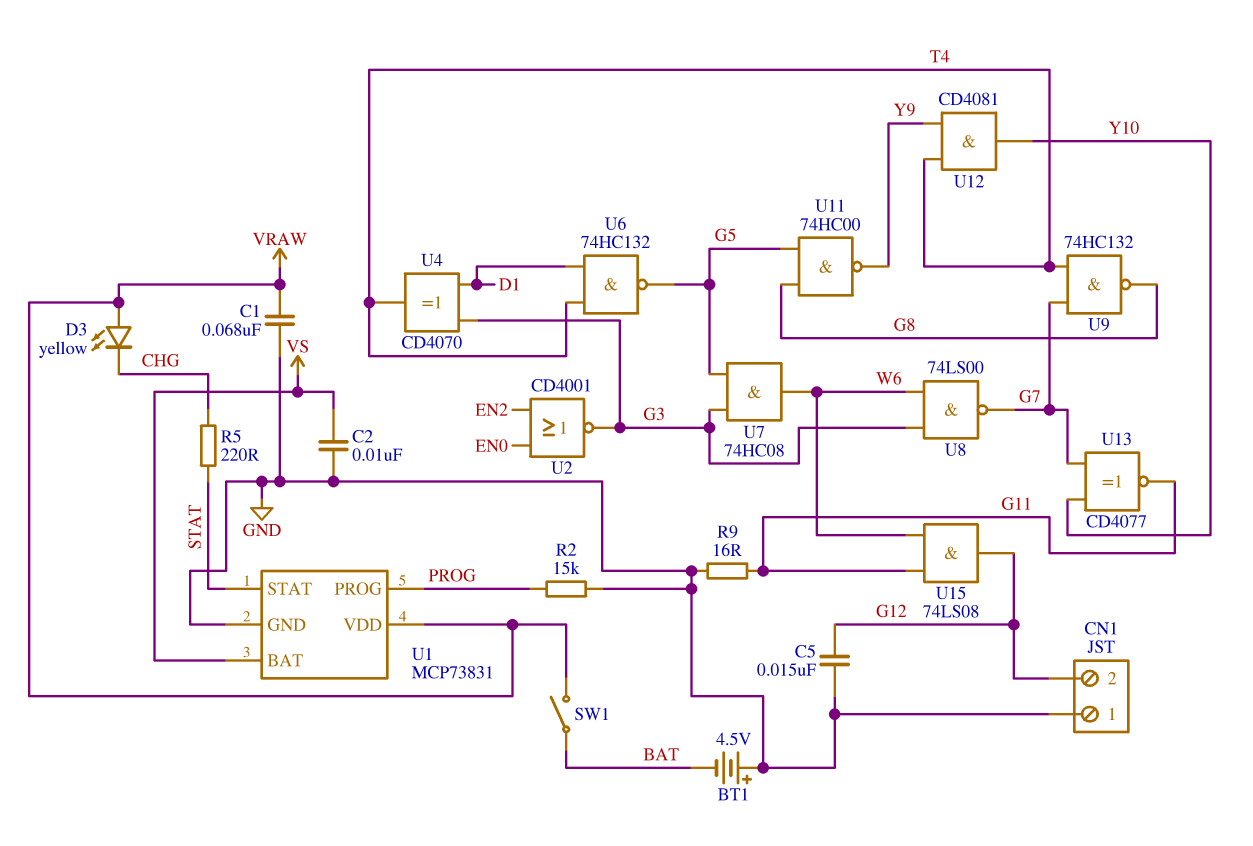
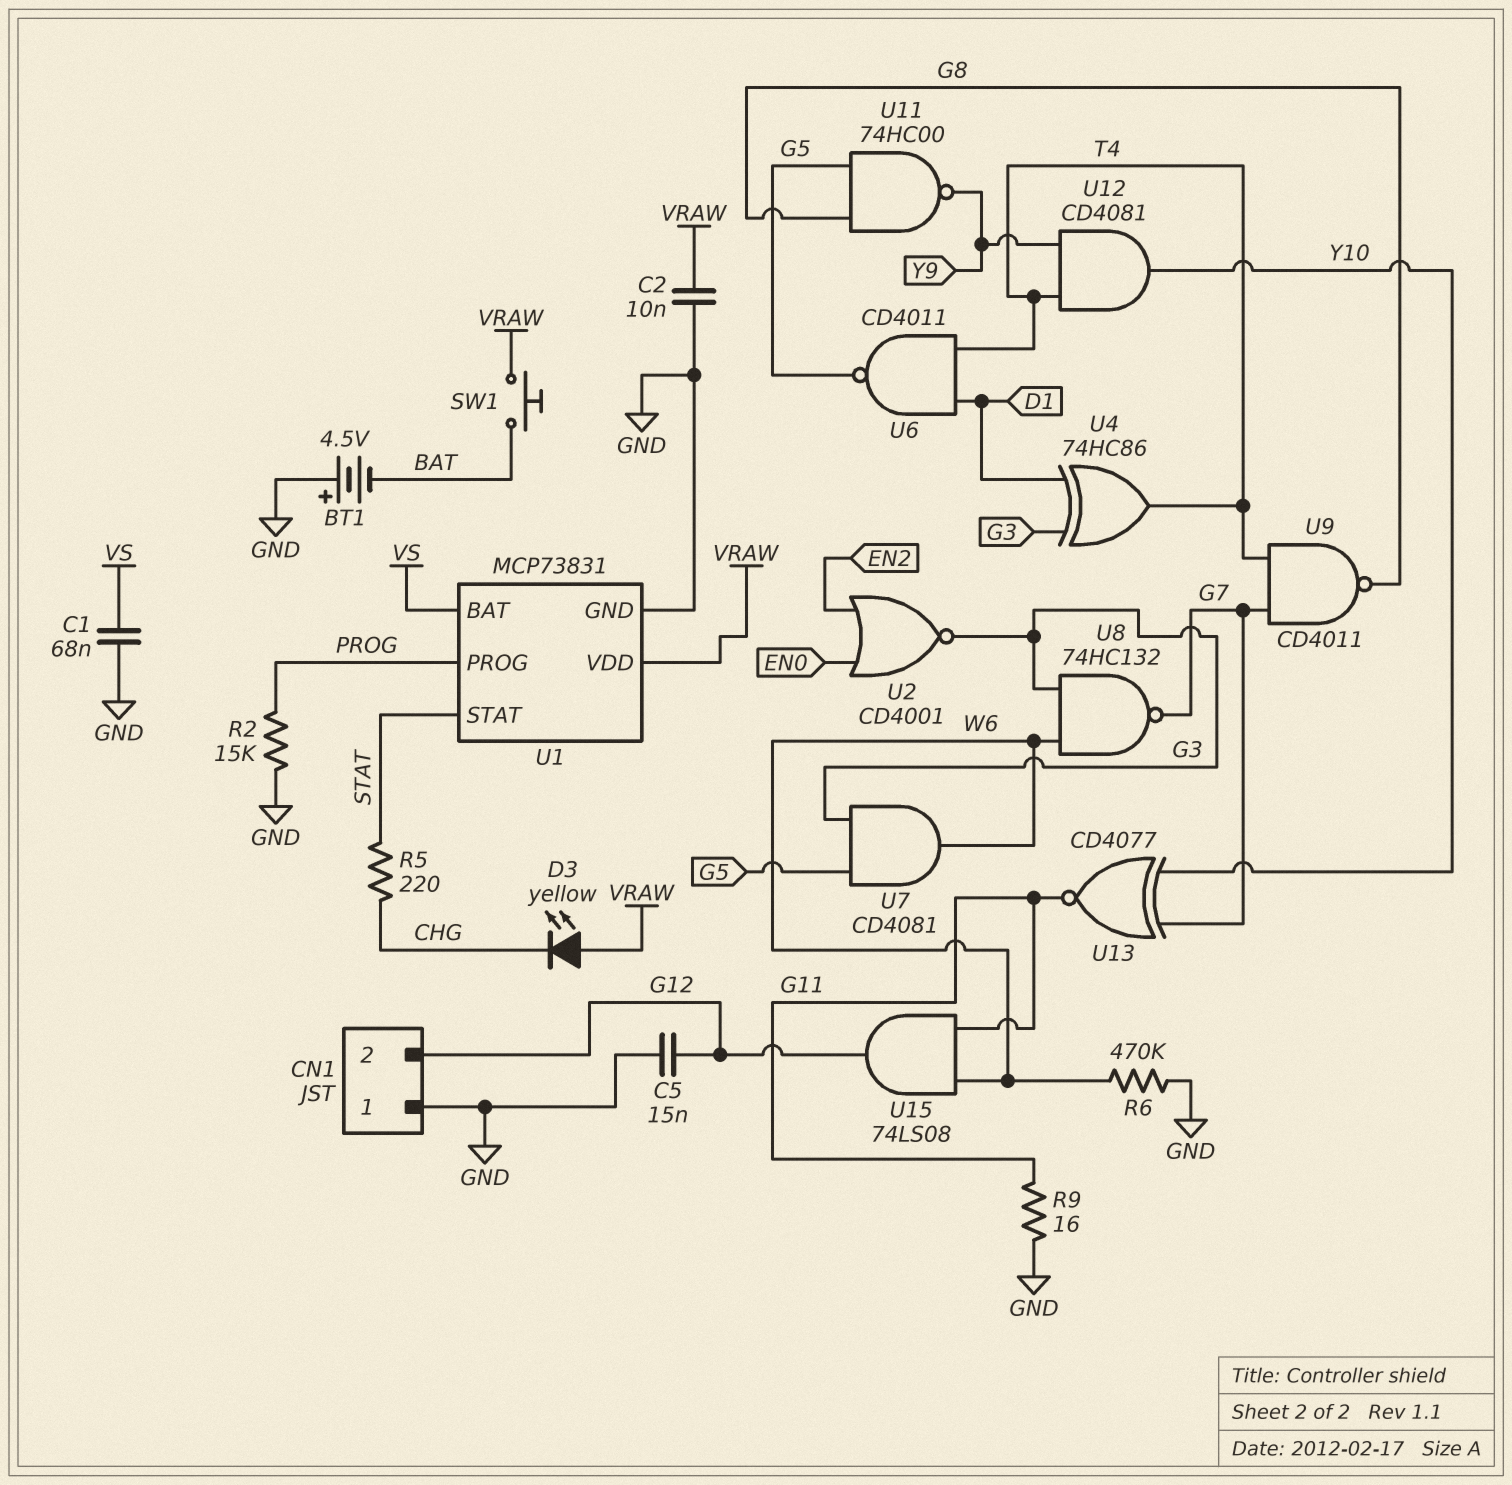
C1: 68nF (GND, VRAW) -> 68nF (GND, VS)
C2: 10nF (GND, VS) -> 10nF (GND, VRAW)
R6: none -> 470k (GND, W6)
SW1: switch (BAT, VRAW) -> button (BAT, VRAW)
U4: XOR CD4070 (in D1, in G3, out T4) -> XOR 74HC86 (in D1, in G3, out T4)
U6: NAND 74HC132 (in D1, in T4, out G5) -> NAND CD4011 (in D1, in T4, out G5)
U7: AND 74HC08 (in G3, in G5, out W6) -> AND CD4081 (in G3, in G5, out W6)
U8: NAND 74LS00 (in G3, in W6, out G7) -> NAND 74HC132 (in G3, in W6, out G7)
U9: NAND 74HC132 (in G7, in T4, out G8) -> NAND CD4011 (in G7, in T4, out G8)

